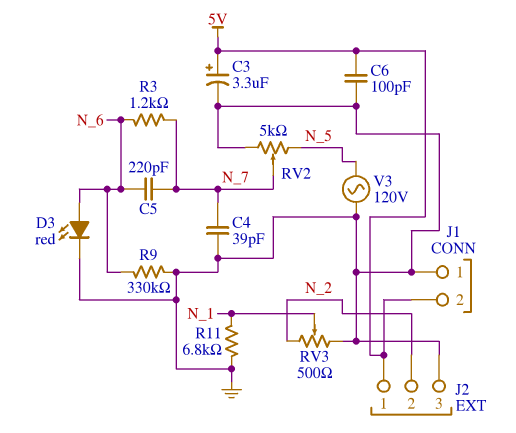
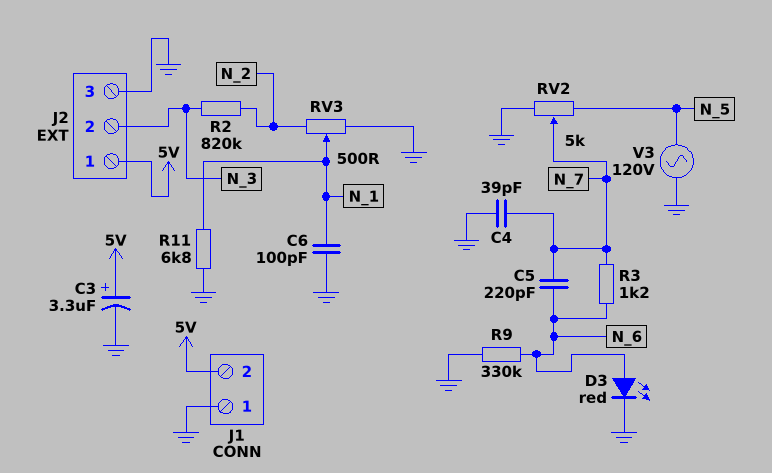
C6: 100pF (5V, GND) -> 100pF (GND, N_1)
J2 pin 2: N_2 -> N_3
R2: none -> 820k (N_2, N_3)

